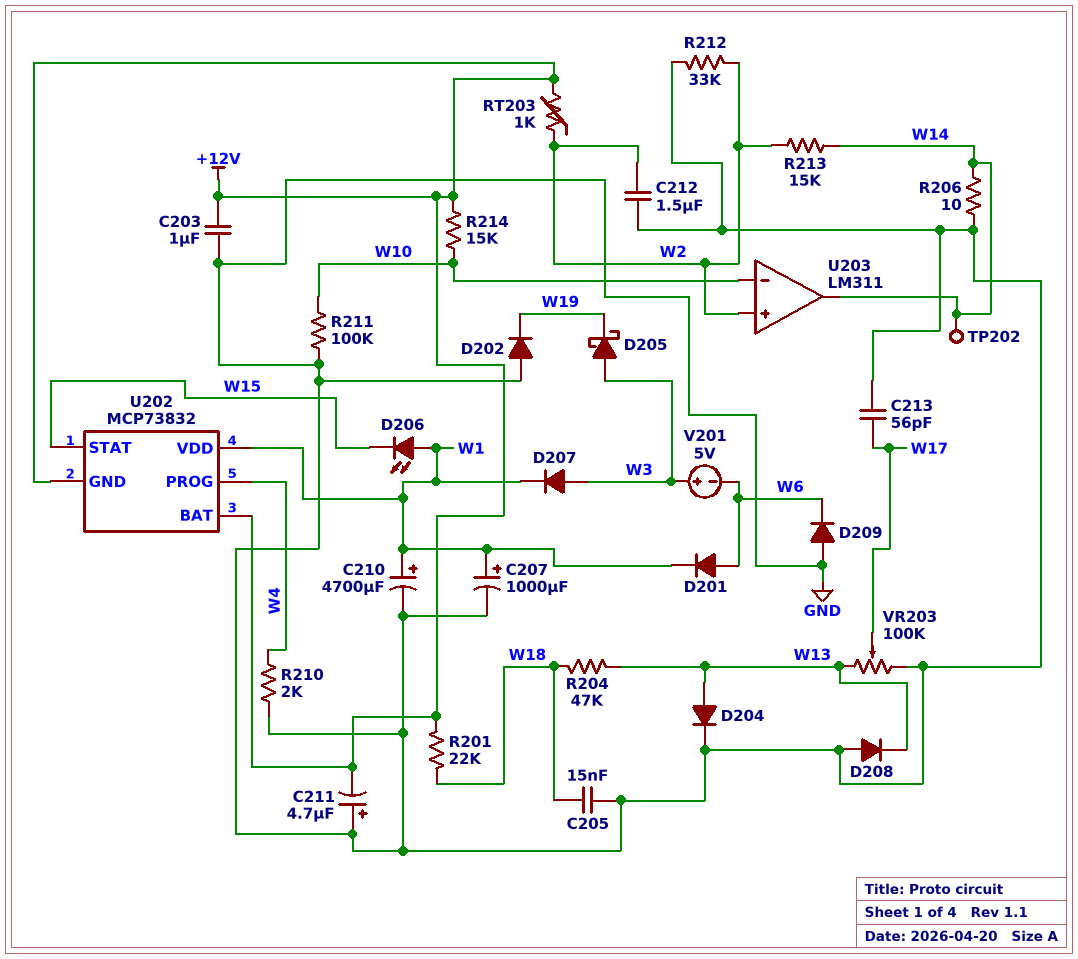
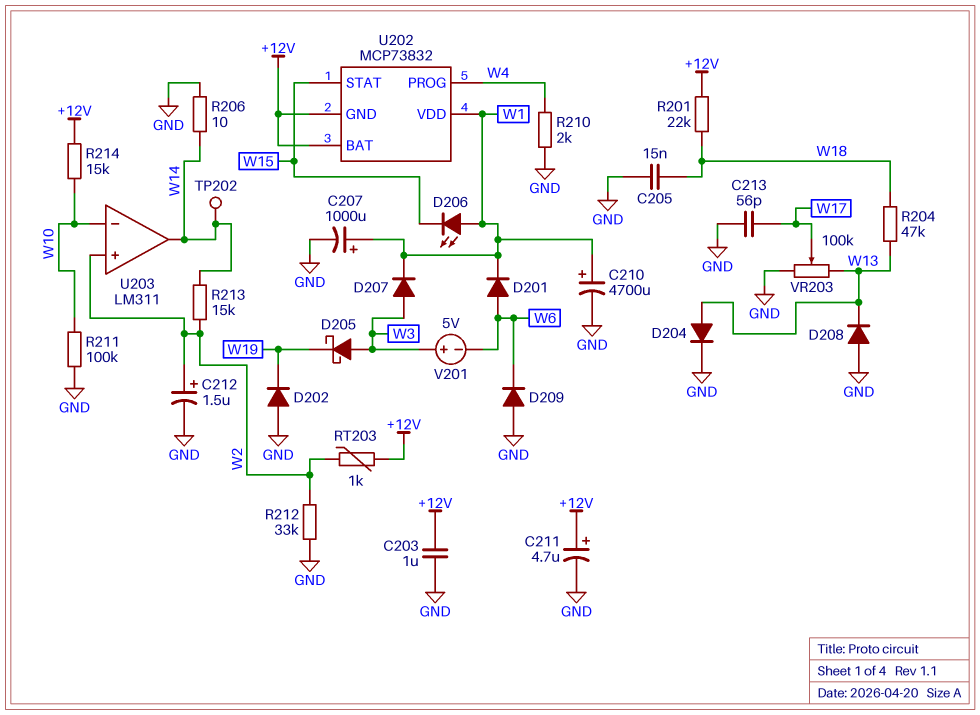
C211: 4.7uF (plus GND, minus +12V) -> 4.7uF (plus +12V, minus GND)
C212: 1.5uF (GND, W2) -> 1.5uF (plus W2, minus GND)

